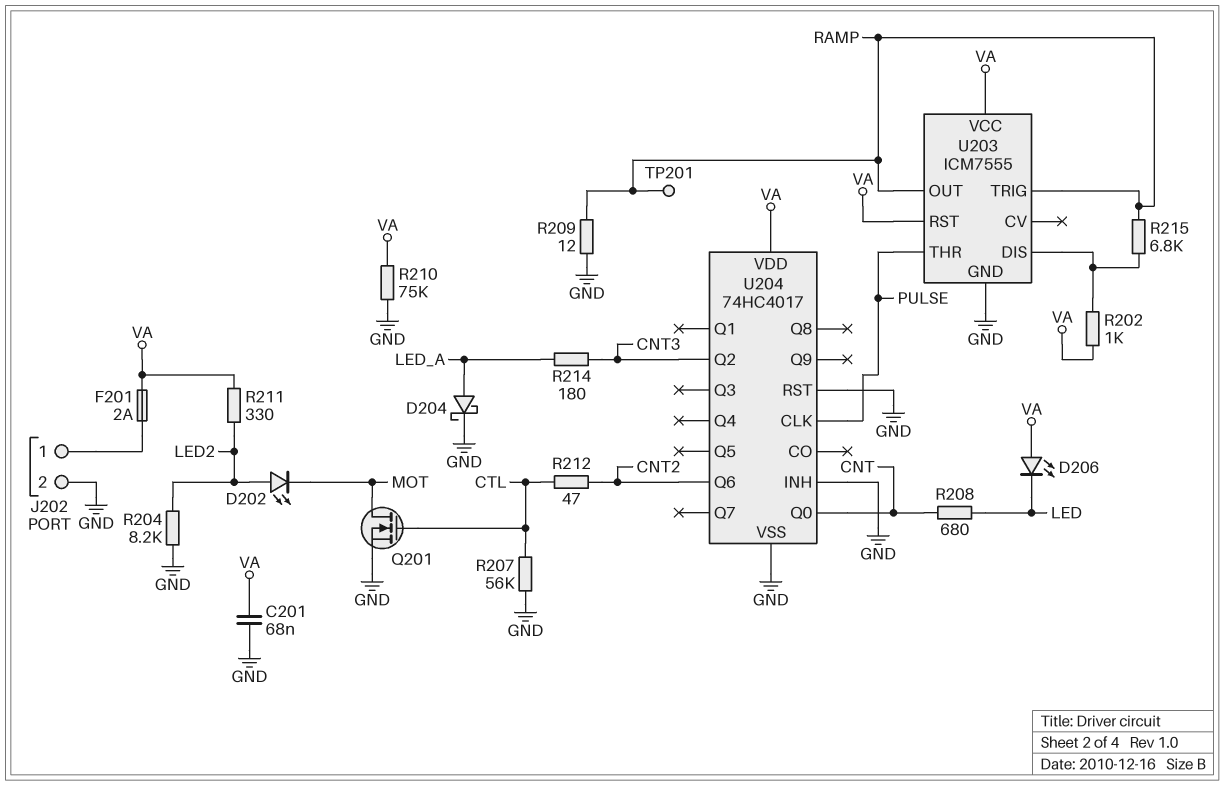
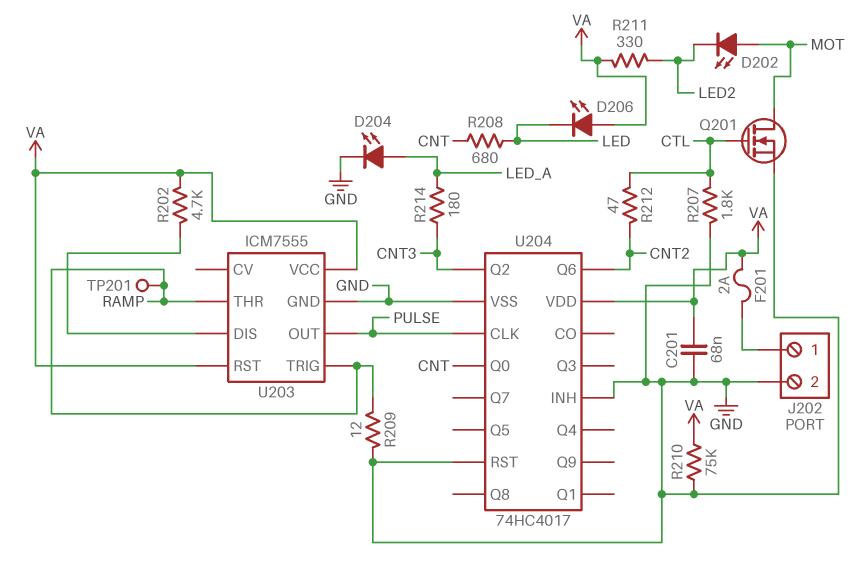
D202: LED (A LED2, K MOT) -> LED (A MOT, K LED2)
D204: schottky (A LED_A, K GND) -> LED (A LED_A, K GND)
R202: 1k (U203/DIS, VA) -> 4.7k (U203/DIS, VA)
R204: 8.2k (GND, LED2) -> none
R207: 56k (CTL, GND) -> 1.8k (CTL, GND)
R215: 6.8k (RAMP, U203/DIS) -> none
U203 pin OUT: RAMP -> PULSE
U203 pin THR: PULSE -> RAMP

